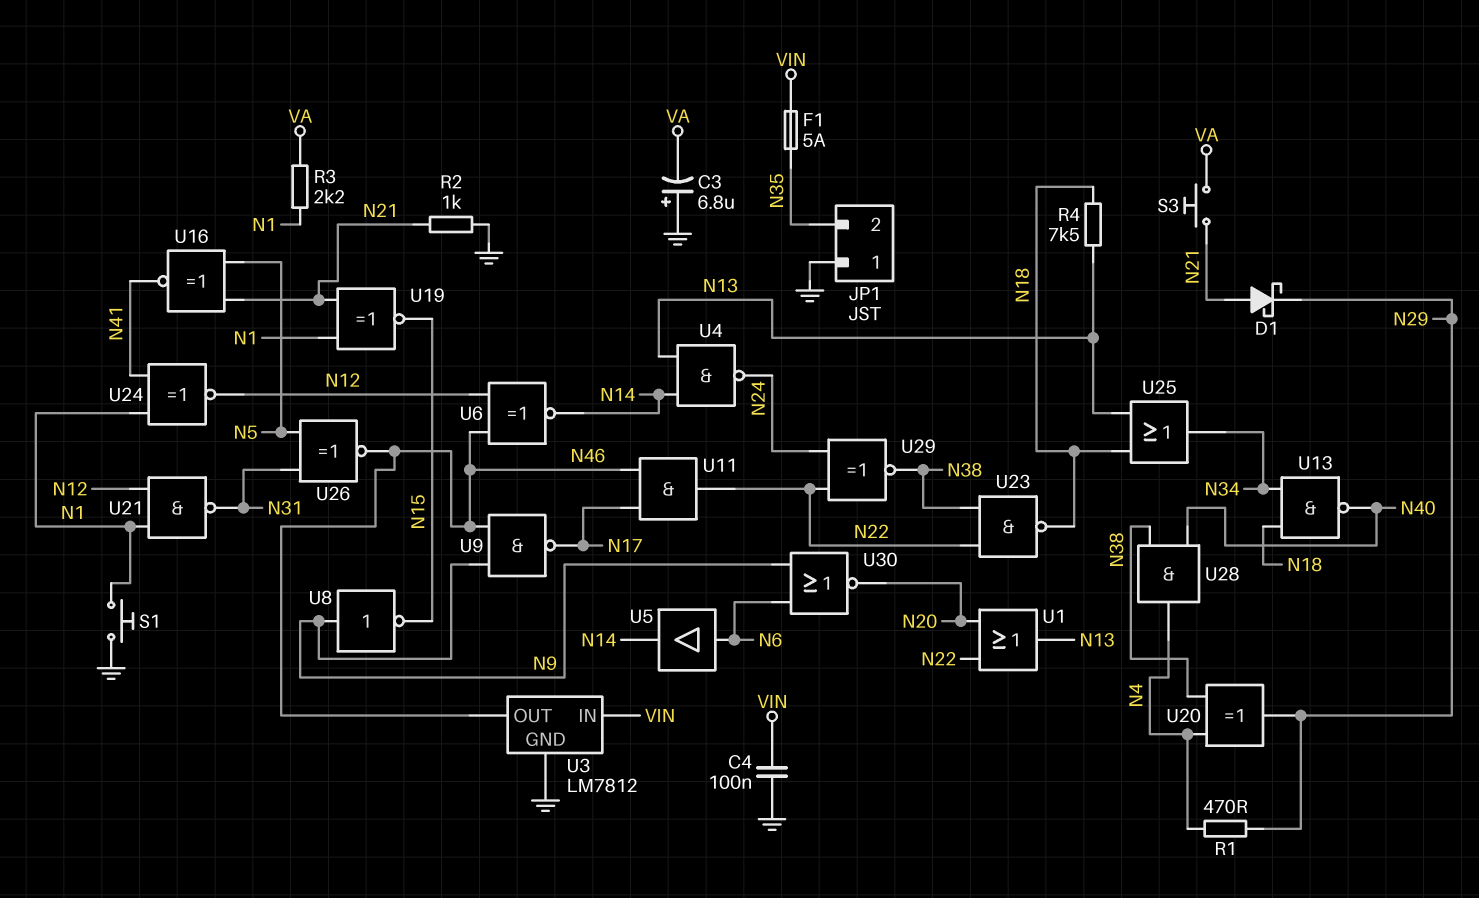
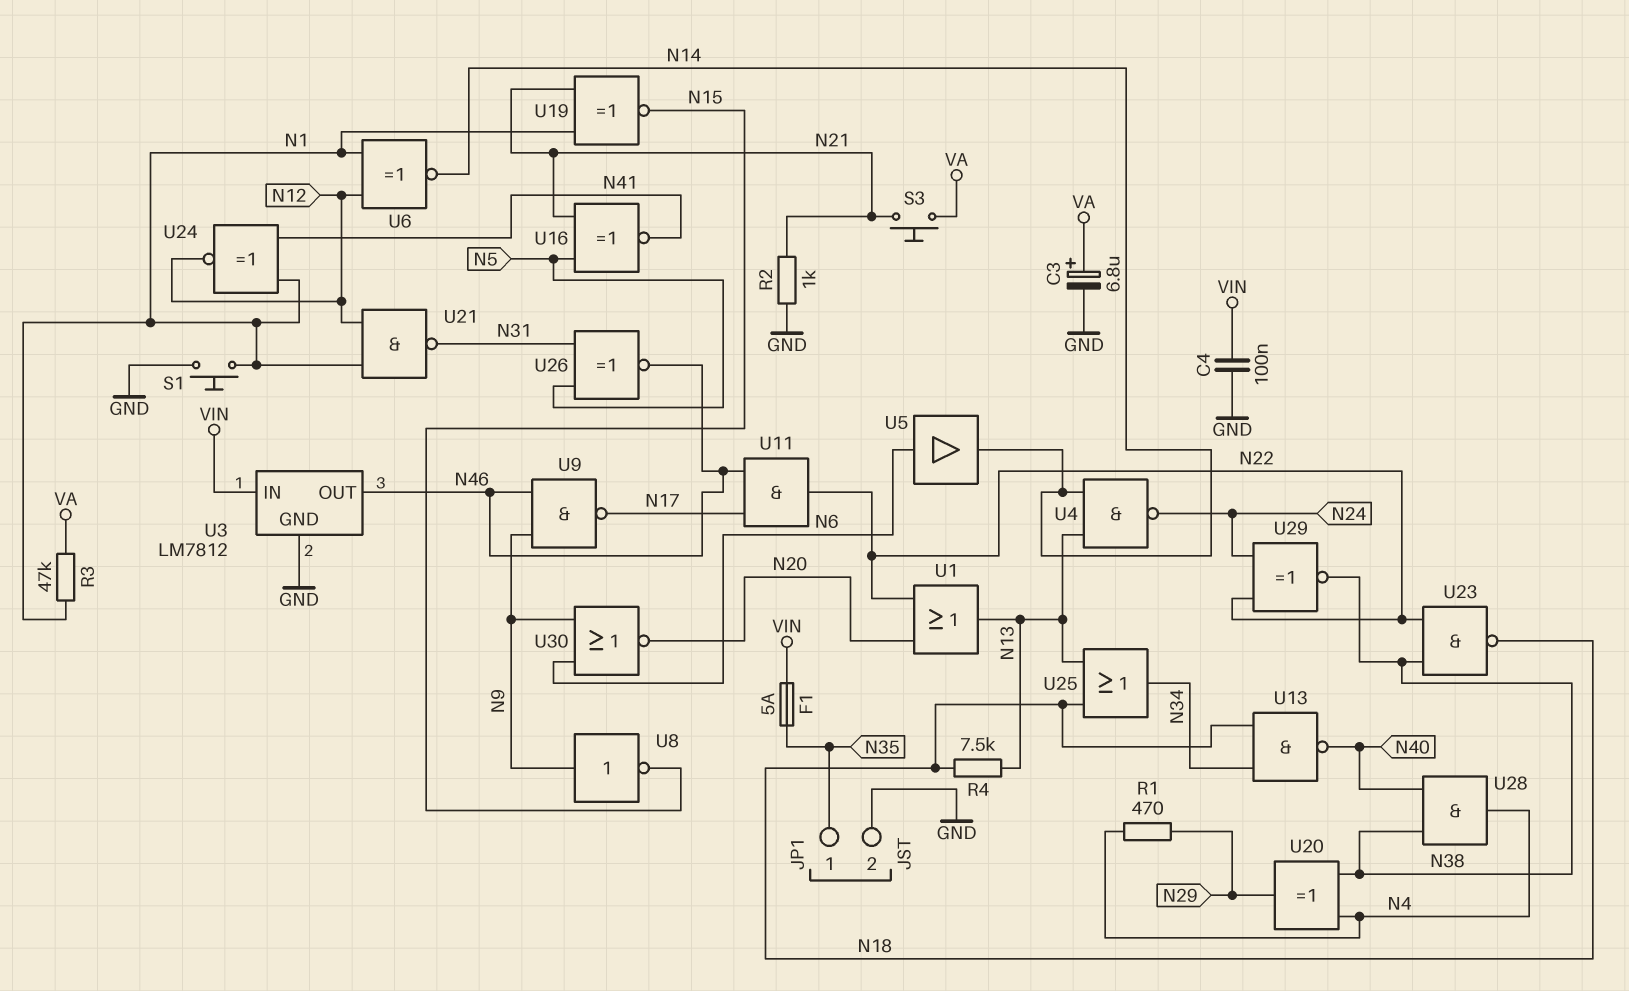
C3: 6.8uF (plus GND, minus VA) -> 6.8uF (plus VA, minus GND)
D1: schottky (A N21, K N29) -> none
JP1 pin 1: GND -> N35
JP1 pin 2: N35 -> GND
R3: 2.2k (N1, VA) -> 47k (N1, VA)
U6: XNOR (in N12, in N46, out N14) -> XNOR (in N1, in N12, out N14)

